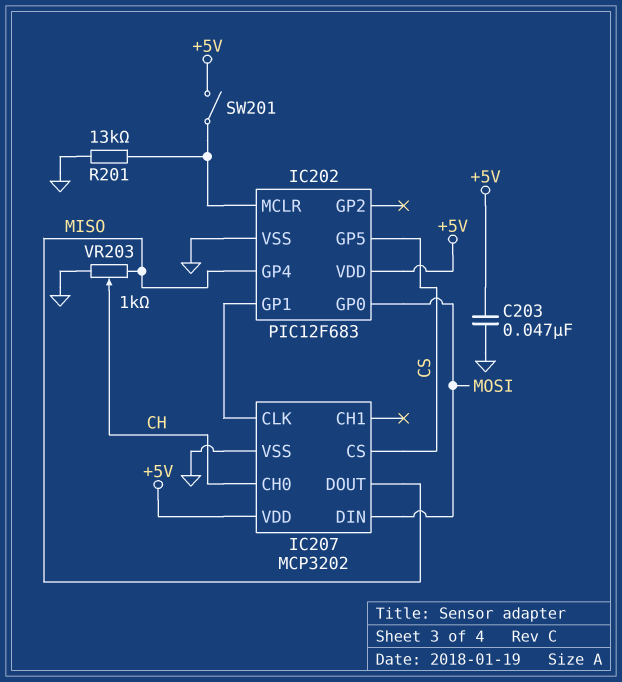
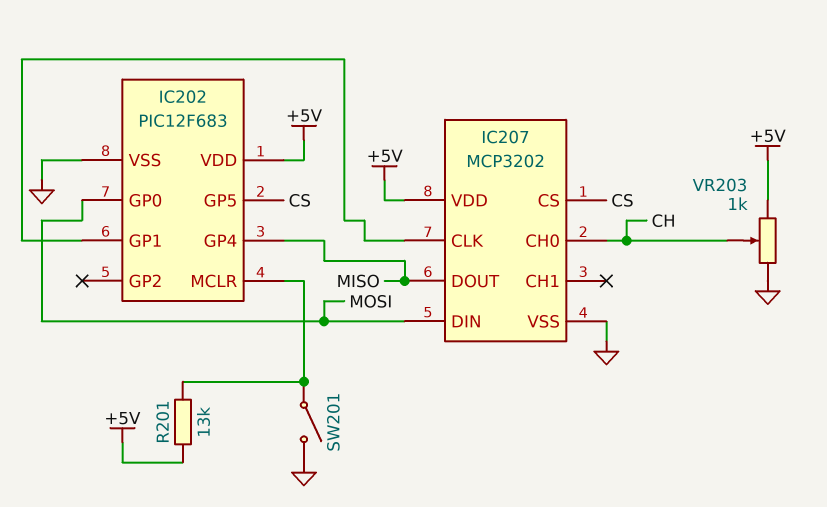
C203: 47nF (+5V, GND) -> none
R201: 13k (GND, IC202/MCLR) -> 13k (+5V, IC202/MCLR)
SW201: switch (+5V, IC202/MCLR) -> switch (GND, IC202/MCLR)
VR203: 1k (GND, MISO, wiper CH) -> 1k (+5V, GND, wiper CH)

